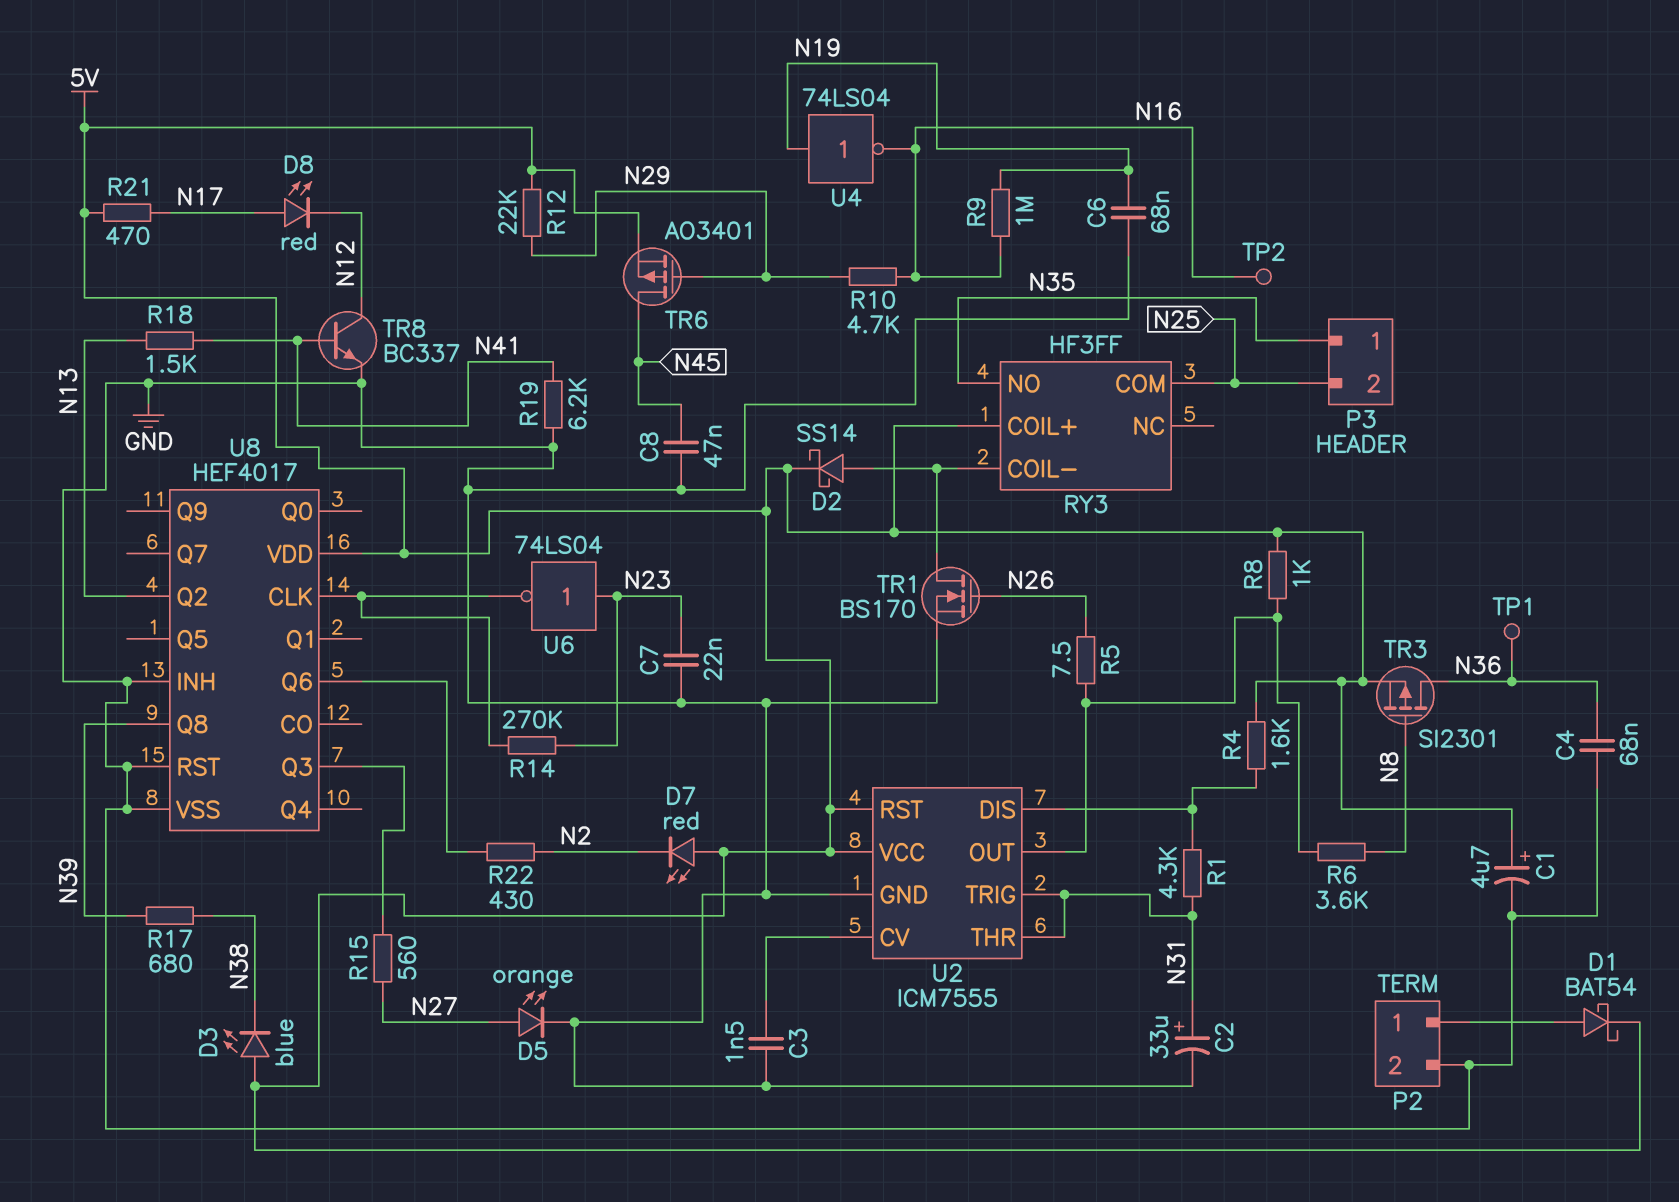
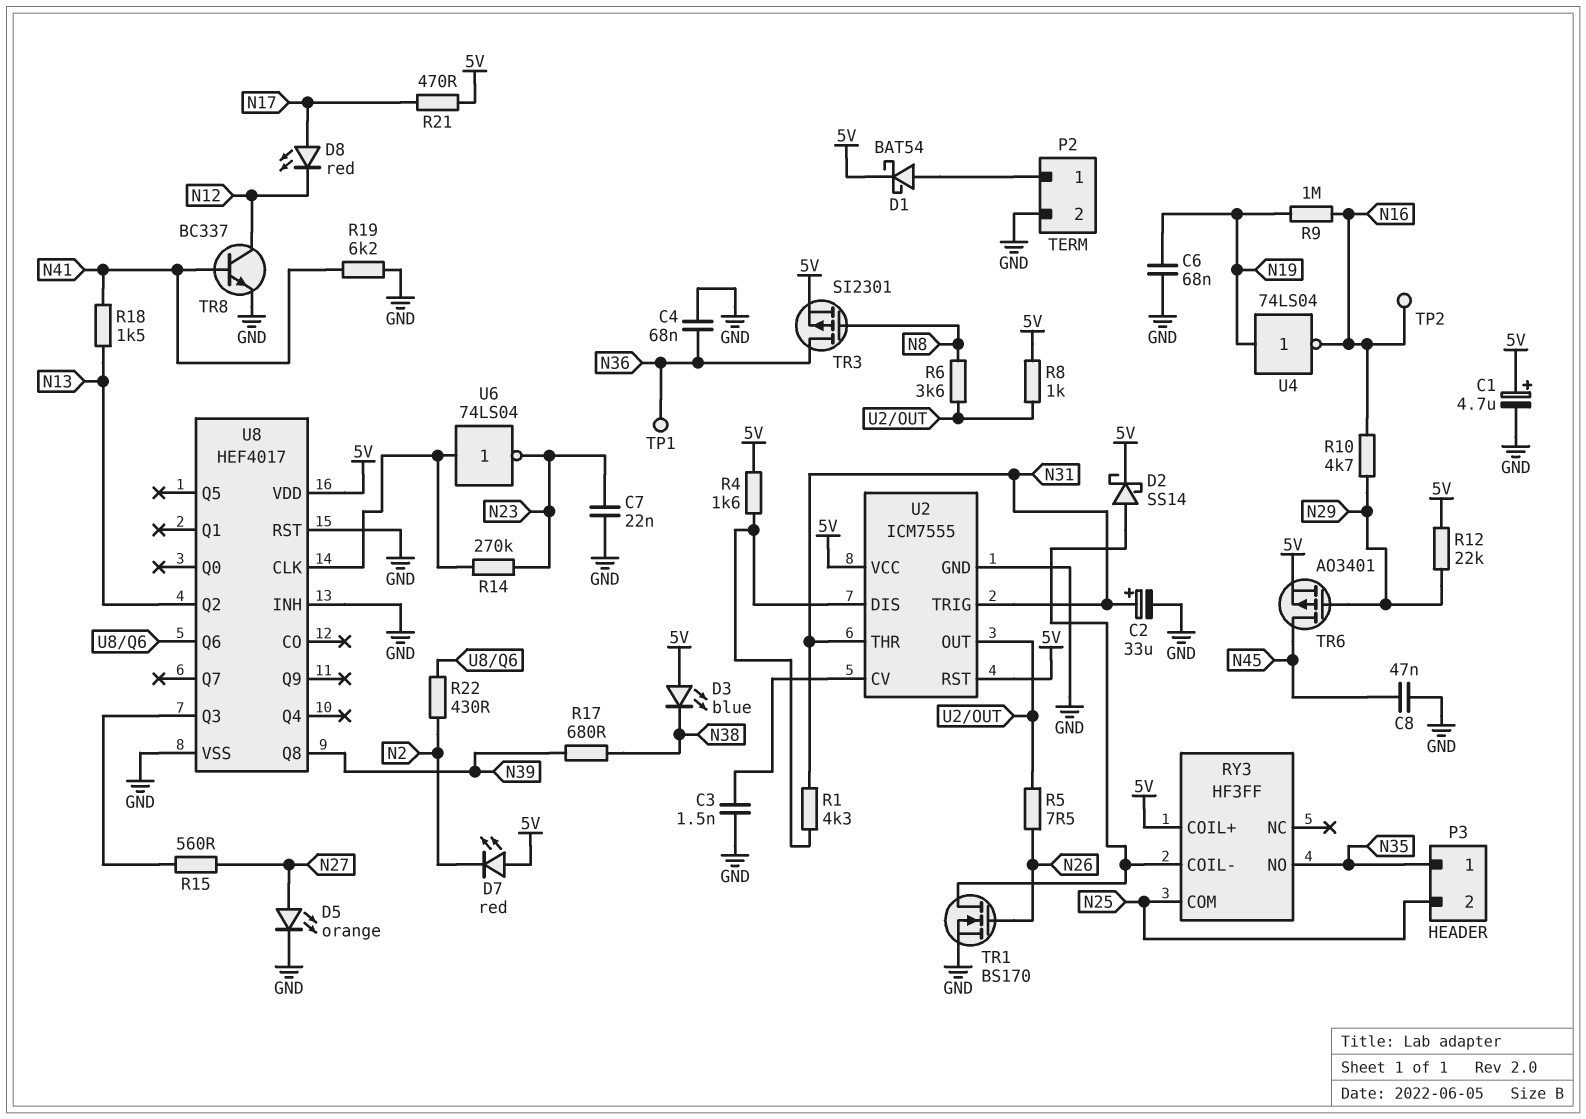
U6: NOT 74LS04 (in N23, out U8/CLK) -> NOT 74LS04 (in U8/CLK, out N23)

